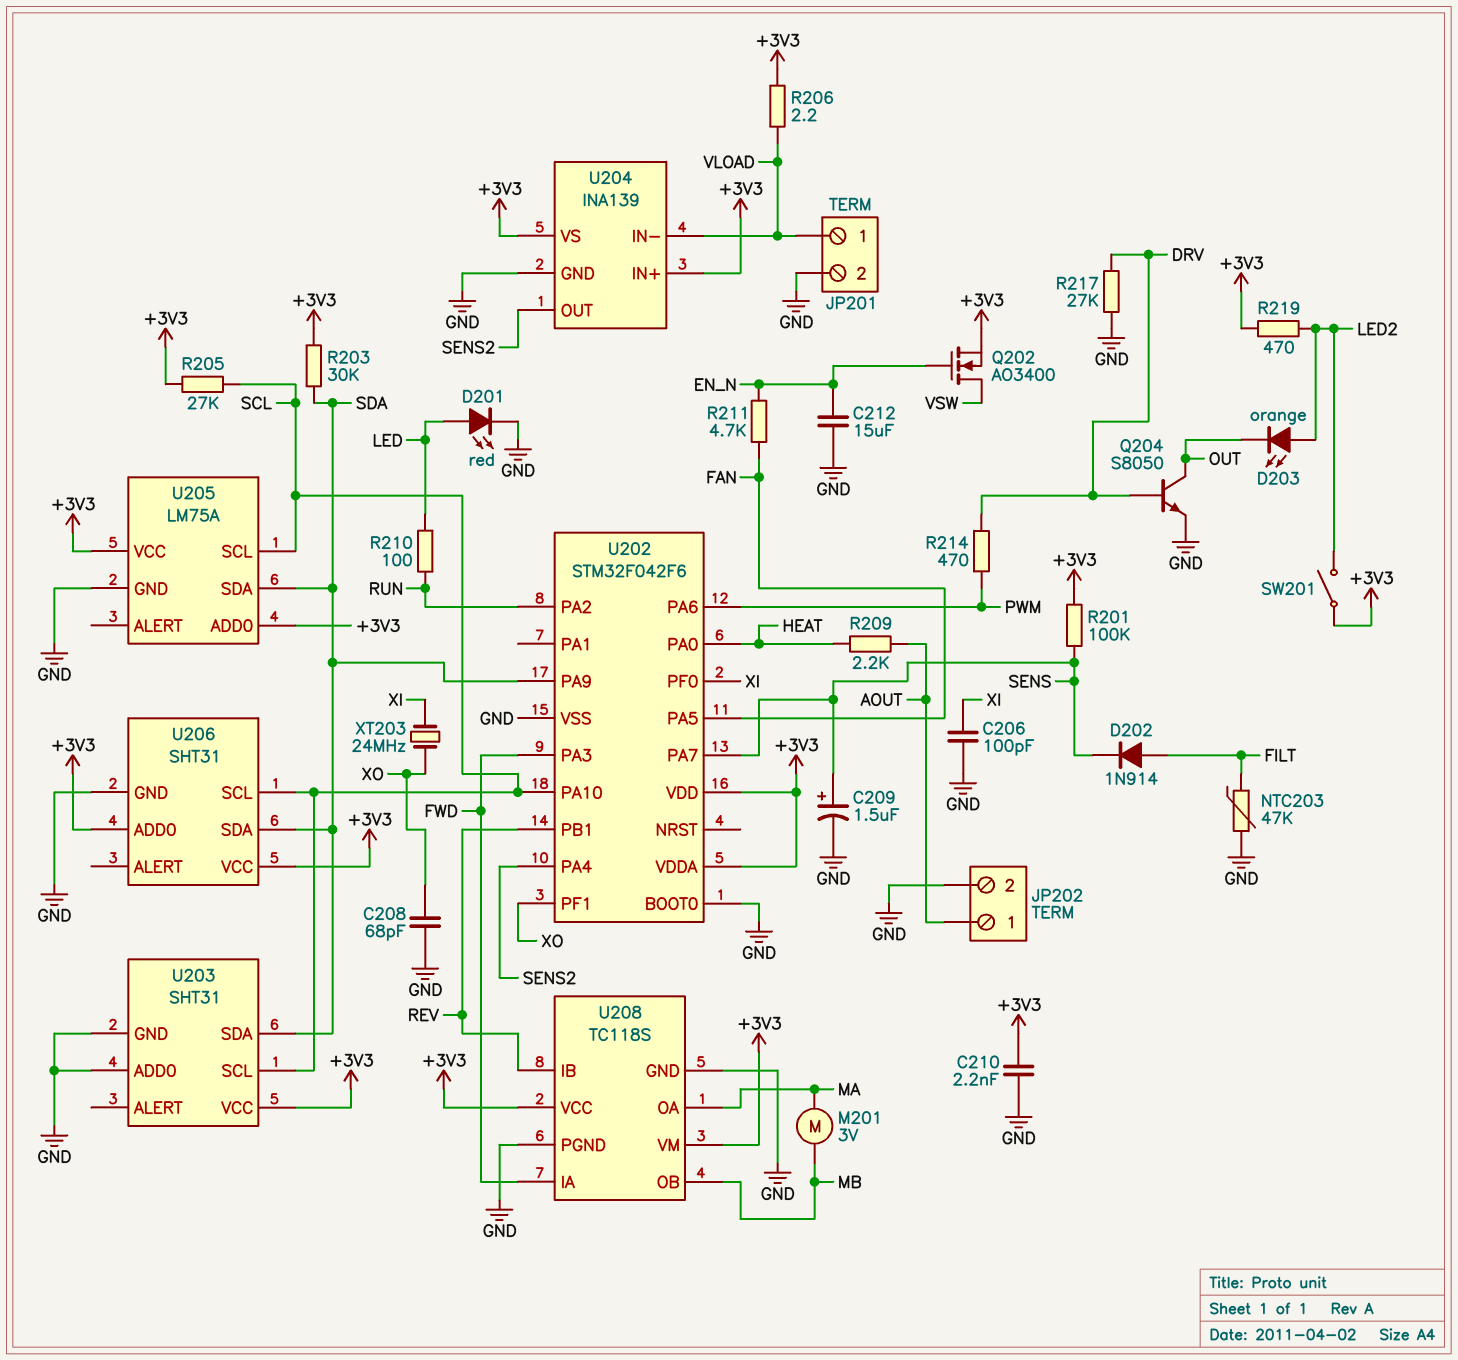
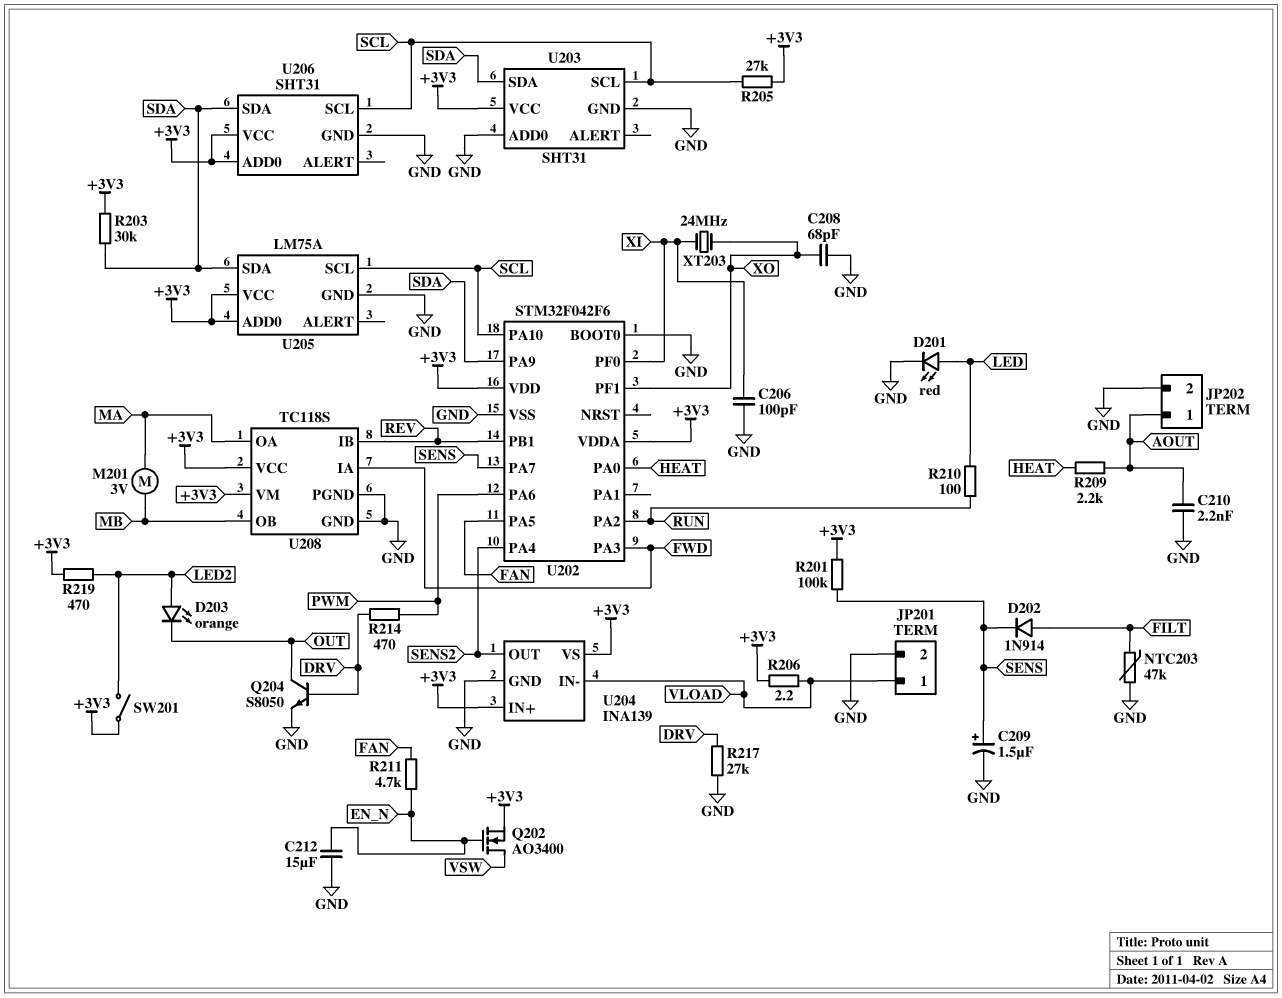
C210: 2.2nF (+3V3, GND) -> 2.2nF (AOUT, GND)

